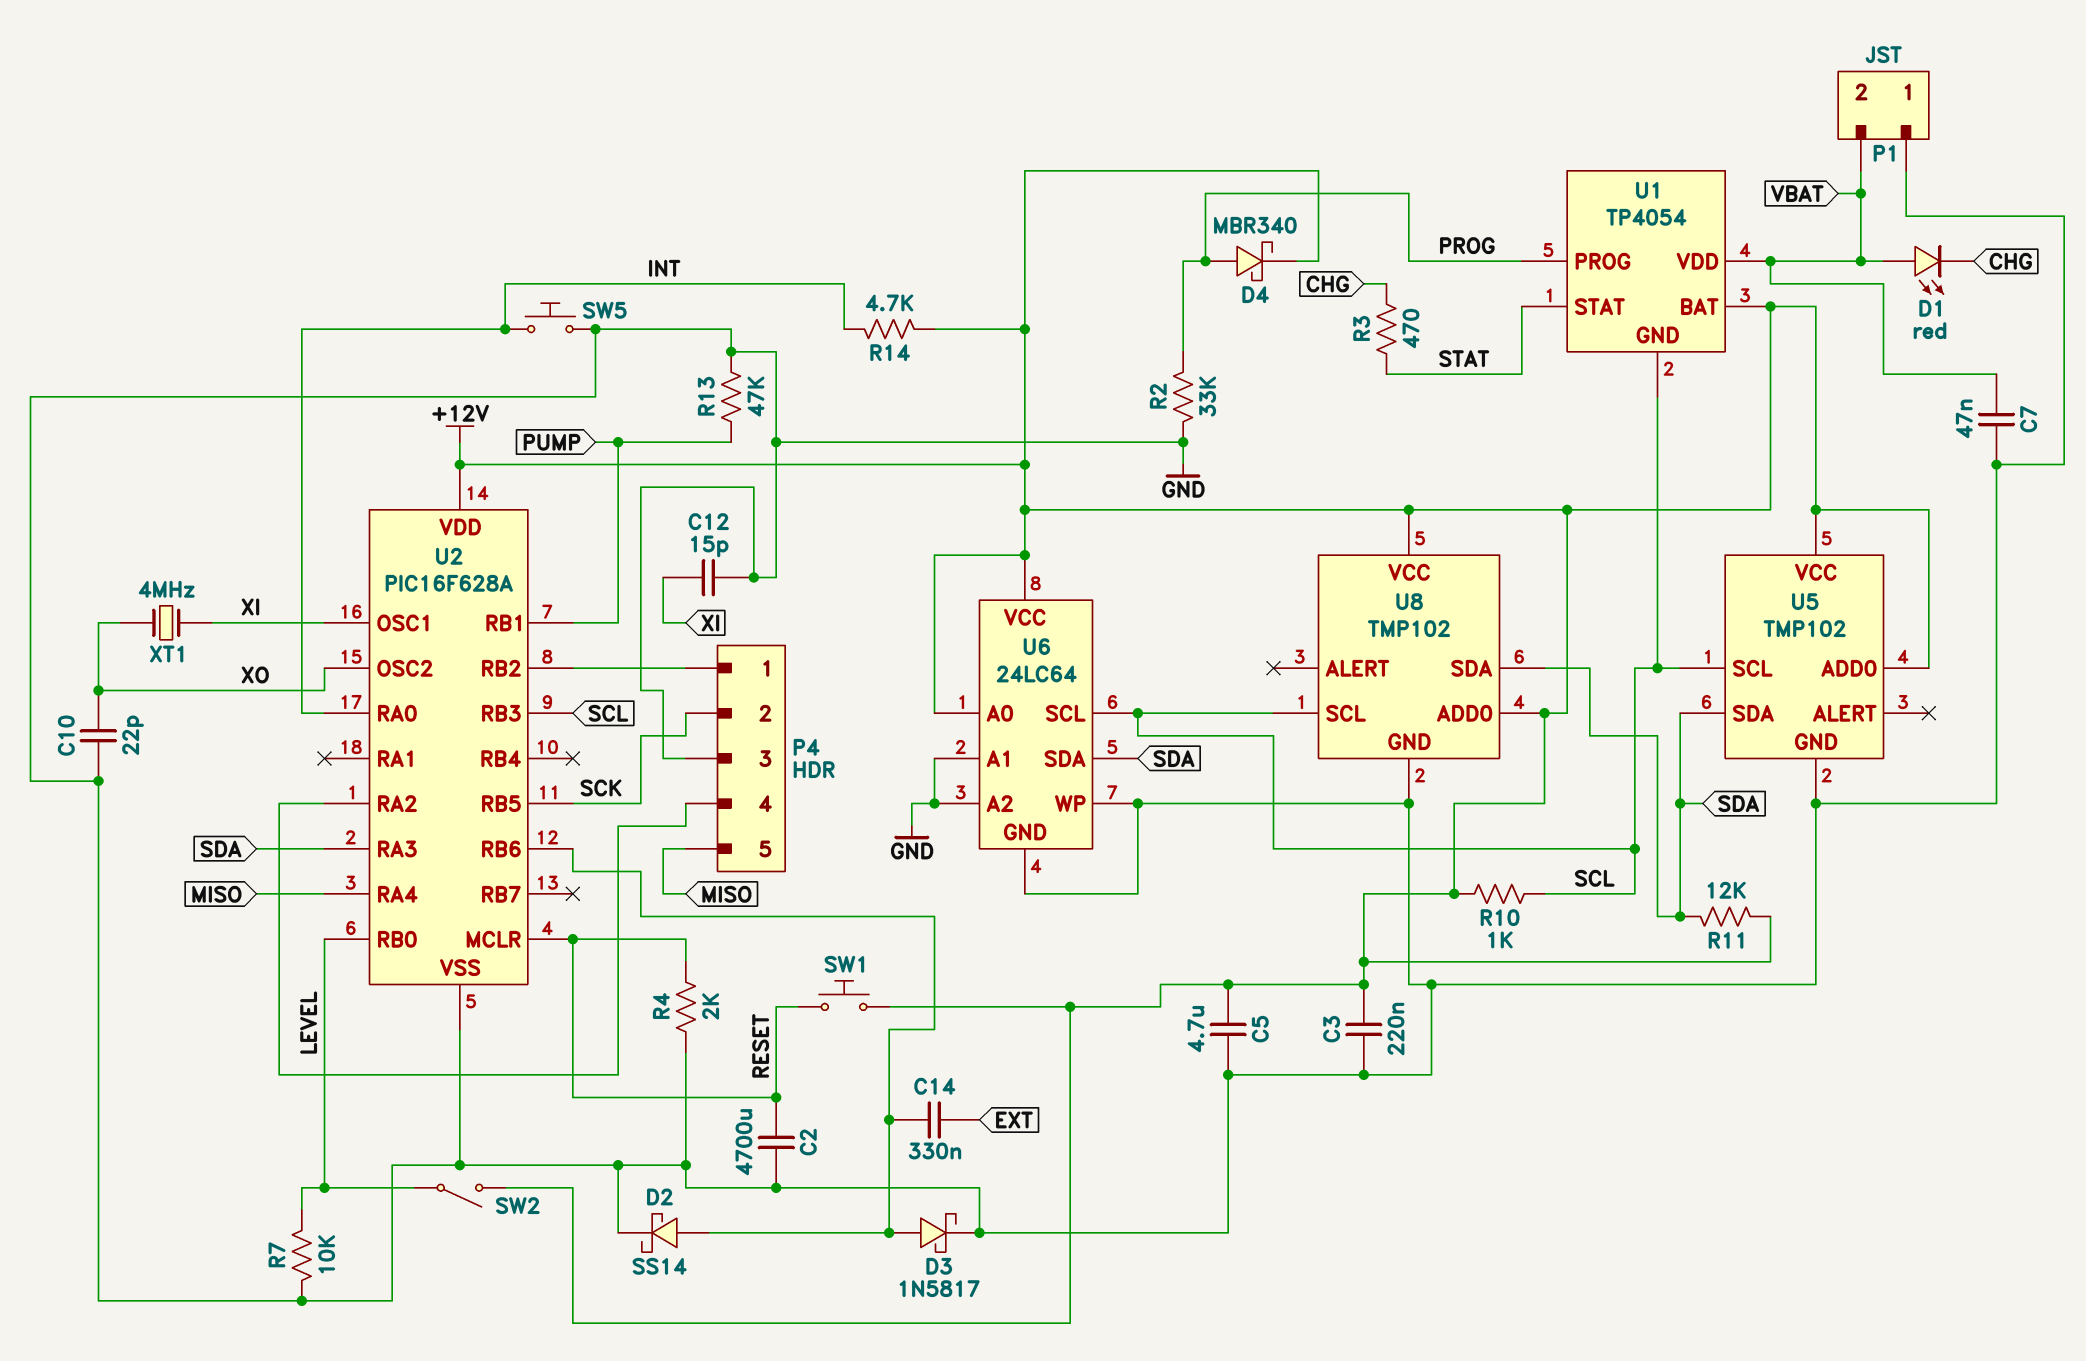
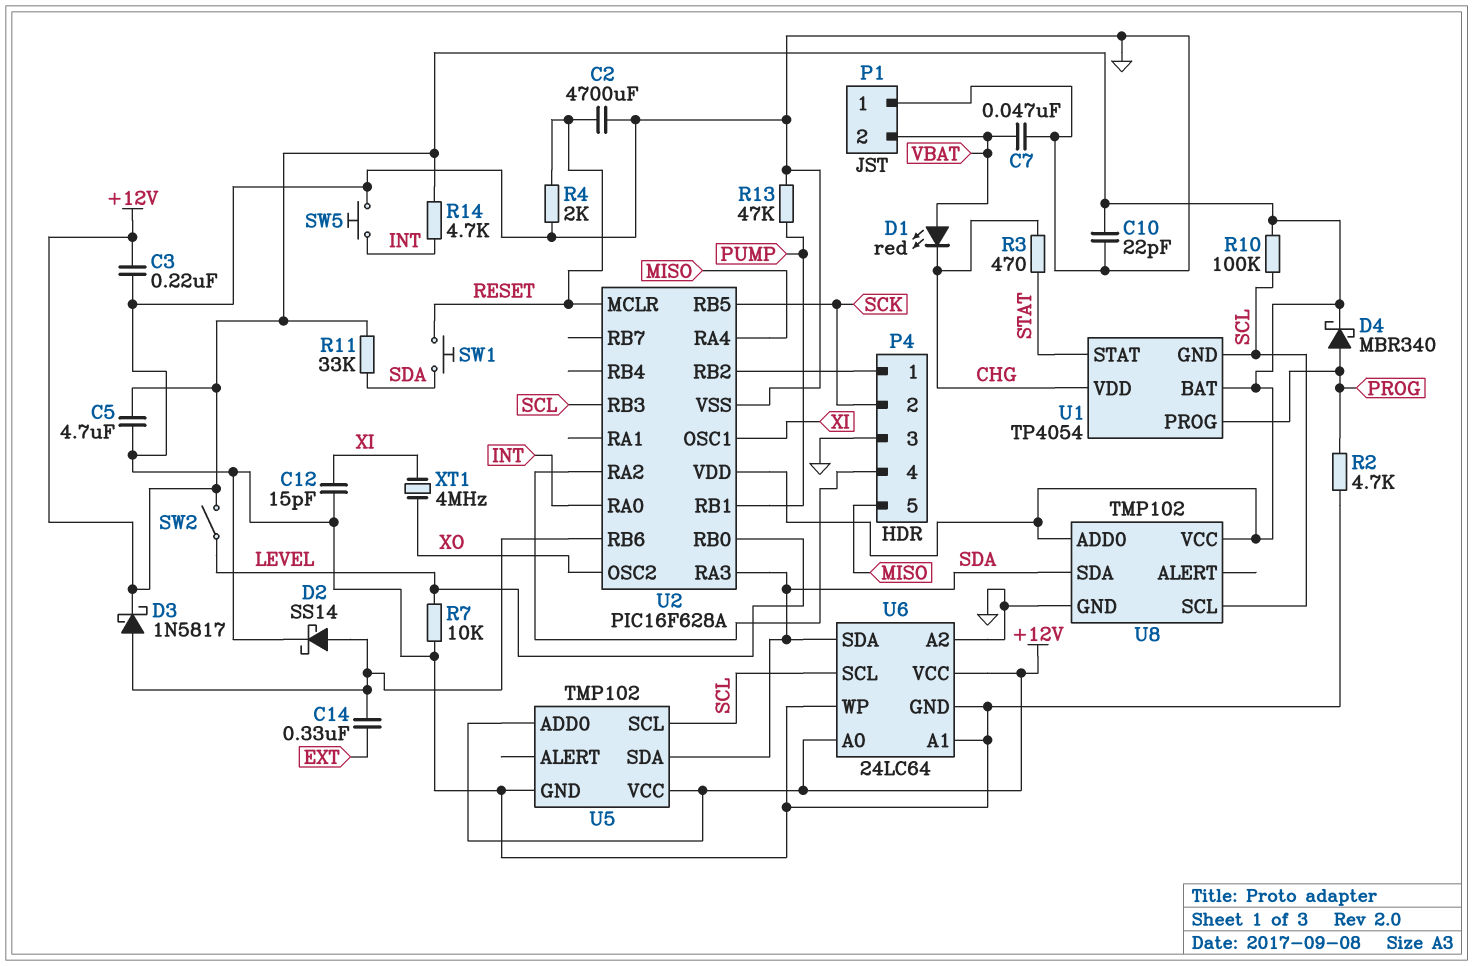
C10: 22pF (GND, XO) -> 22pF (+12V, GND)
D3: schottky 1N5817 (A U2/RB6, K GND) -> schottky 1N5817 (A U2/RB6, K +12V)
R2: 33k (GND, PROG) -> 4.7k (GND, PROG)
R10: 1k (+12V, SCL) -> 100k (+12V, SCL)
R11: 12k (+12V, SDA) -> 33k (+12V, SDA)
SW1: button (+12V, RESET) -> button (RESET, SDA)
U1 pin VDD: VBAT -> CHG

